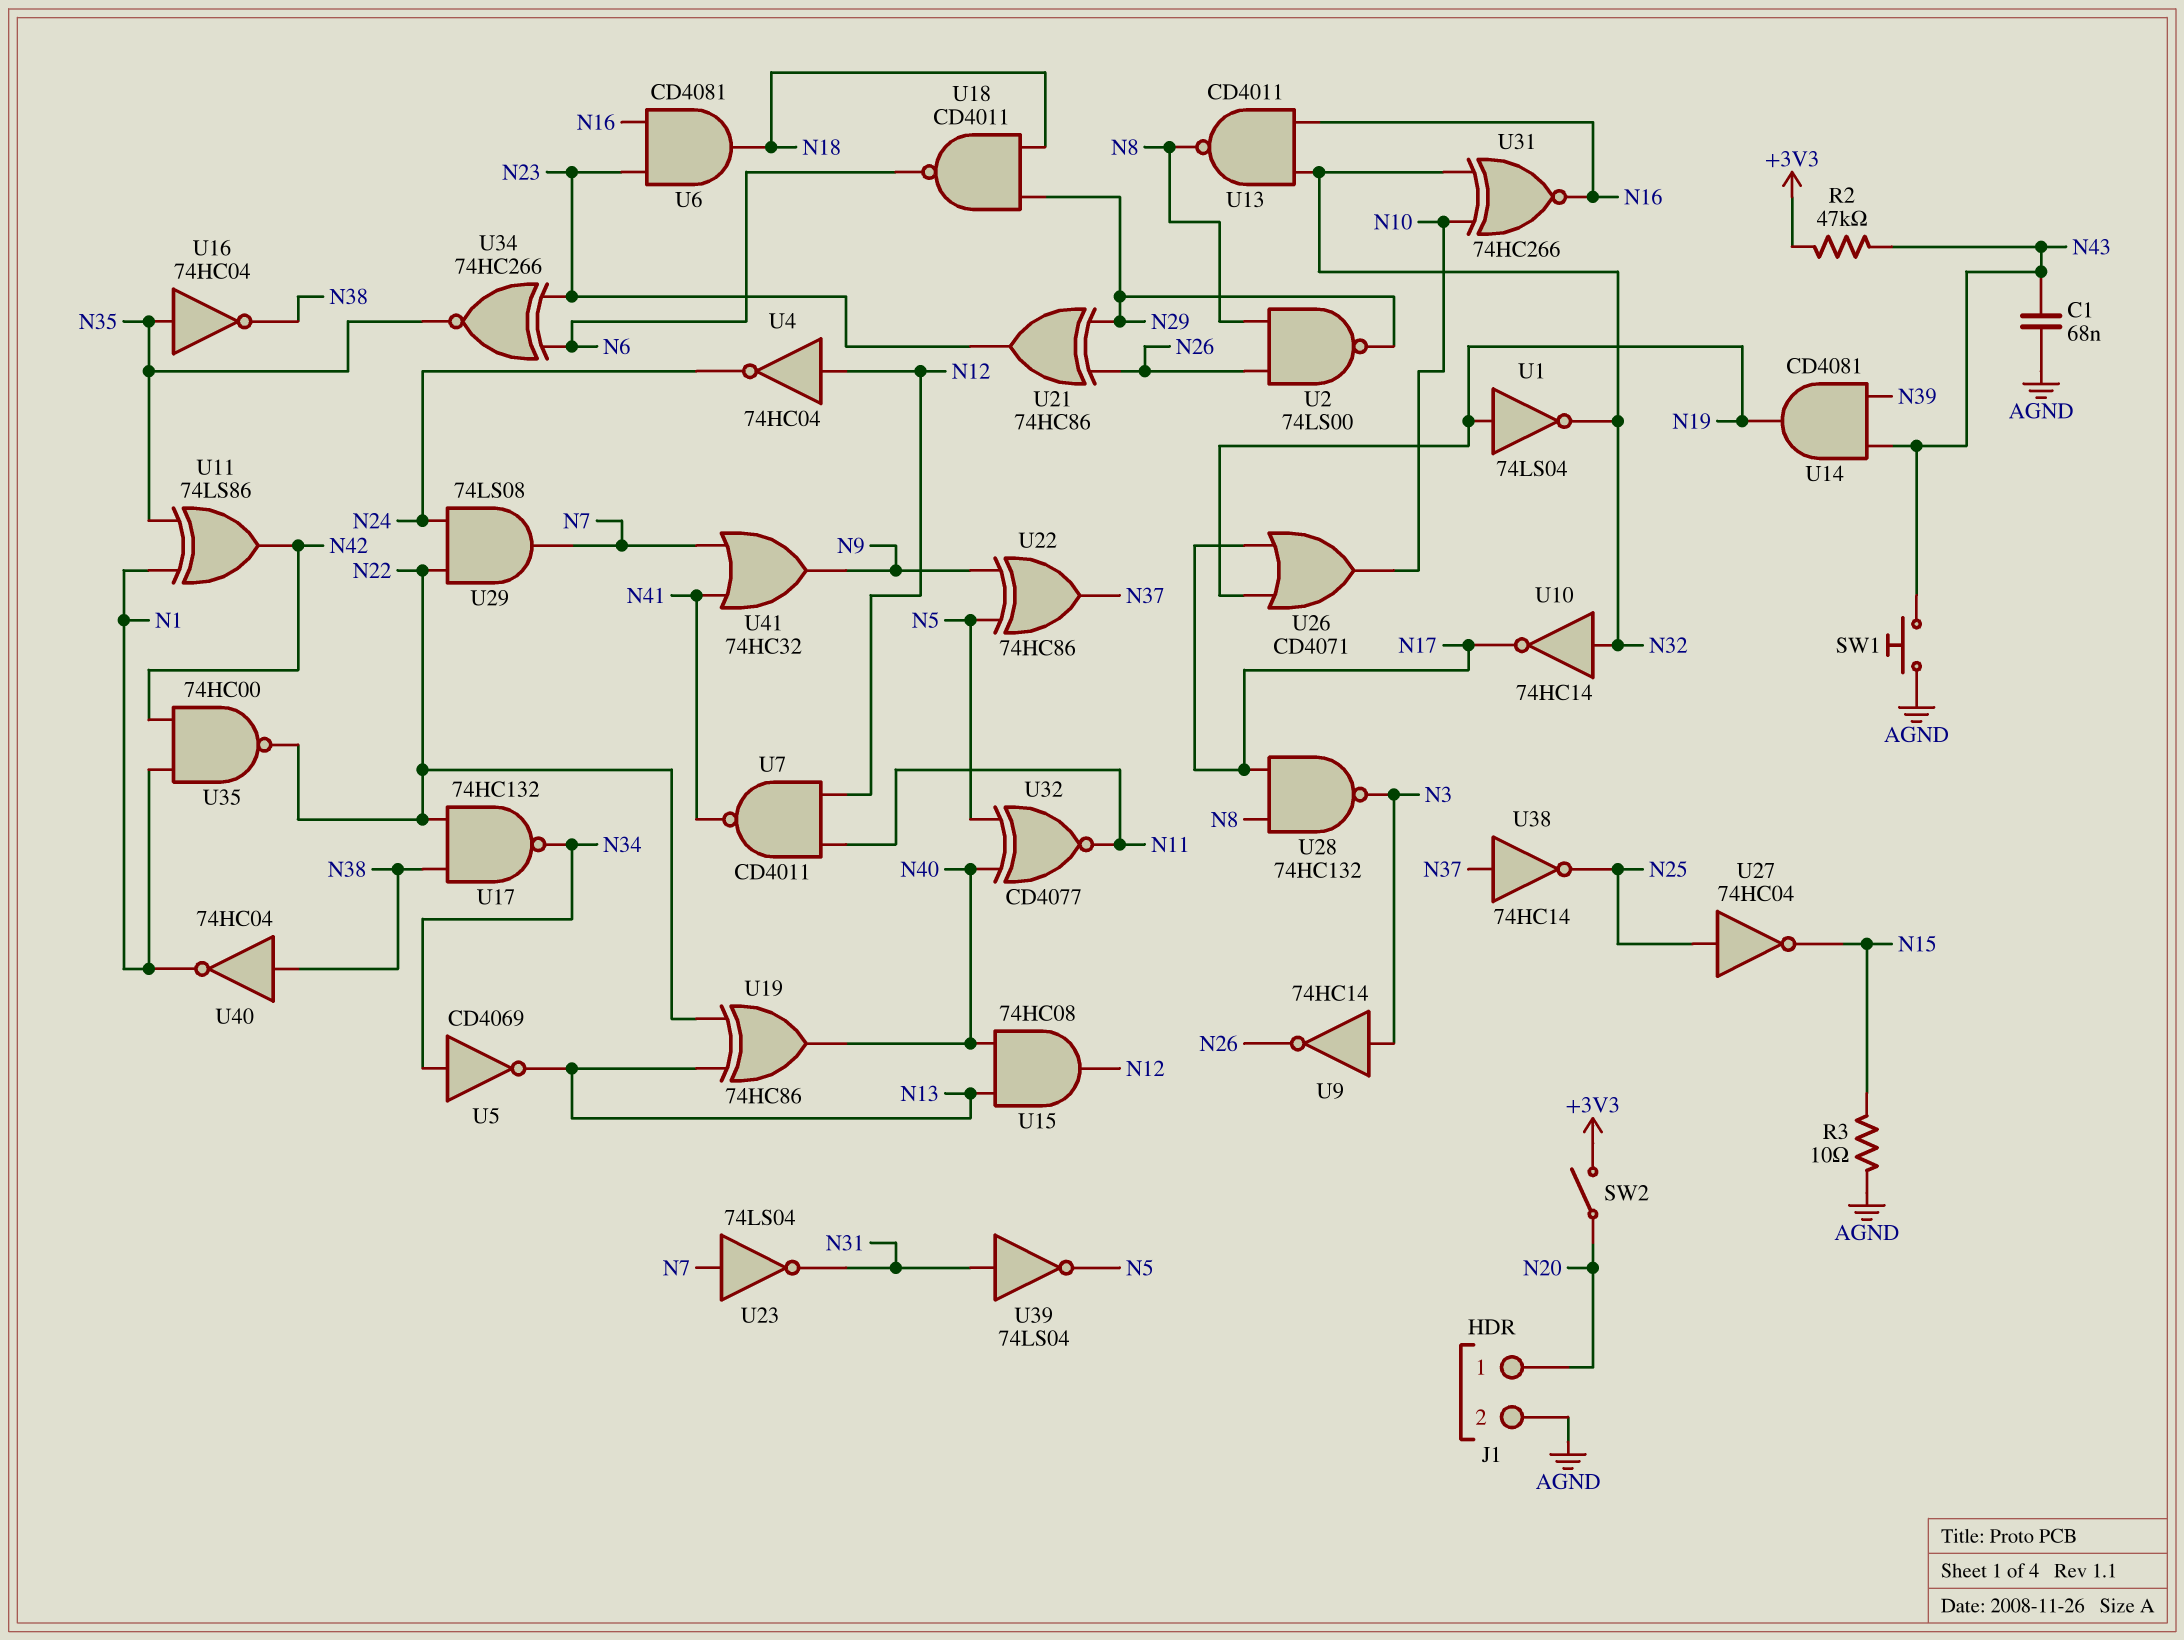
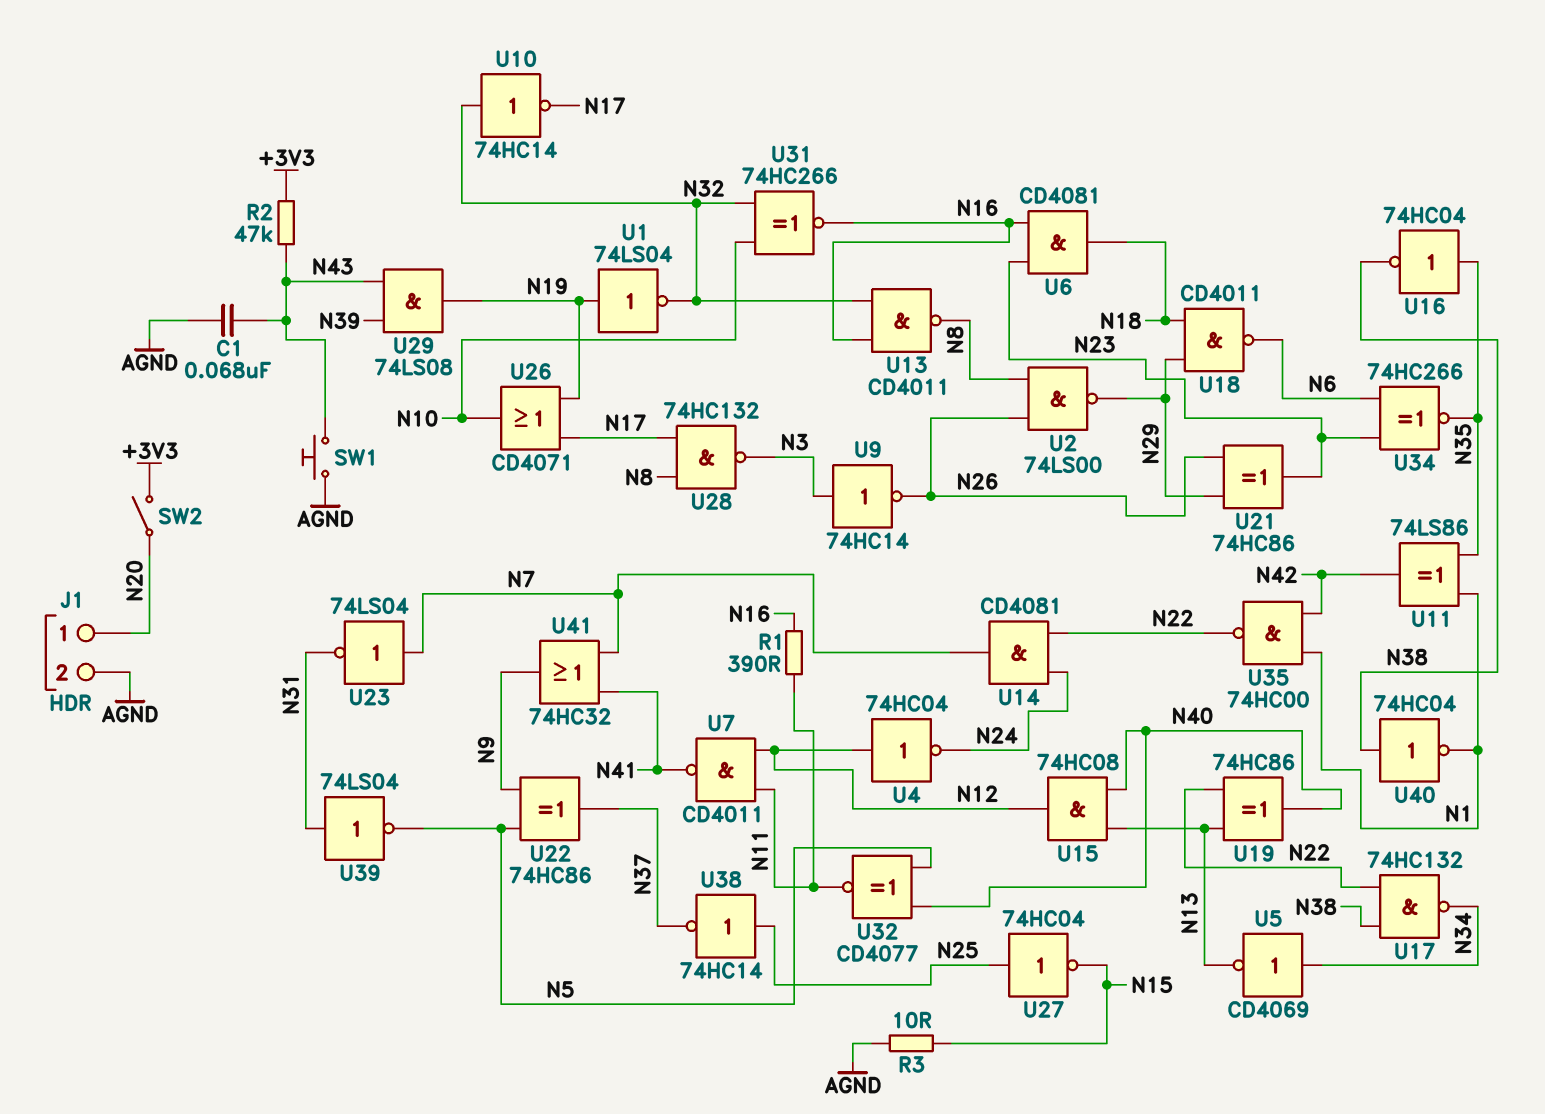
R1: none -> 390 (N11, N16)
U14: AND CD4081 (in N39, in N43, out N19) -> AND CD4081 (in N22, in N24, out N7)
U29: AND 74LS08 (in N22, in N24, out N7) -> AND 74LS08 (in N39, in N43, out N19)
U38: NOT 74HC14 (in N37, out N25) -> NOT 74HC14 (in N25, out N37)

